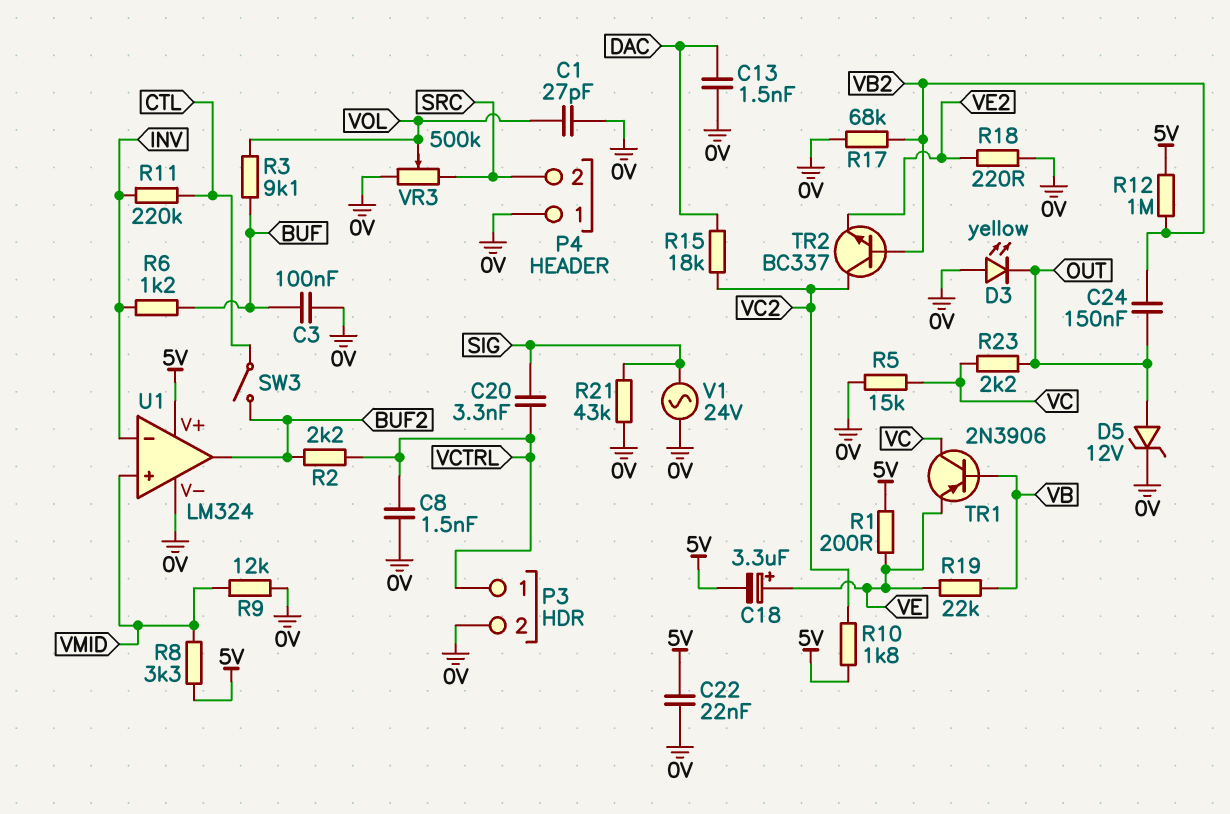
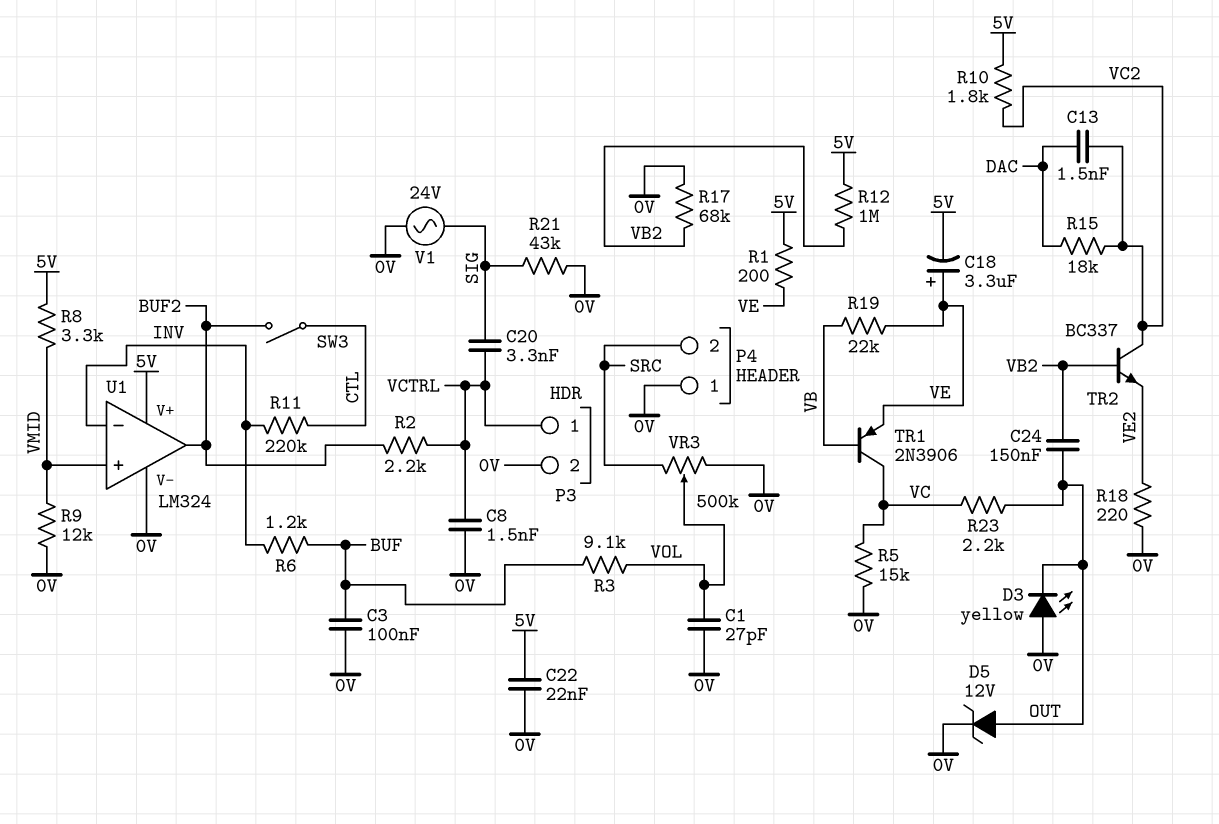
C13: 1.5nF (0V, DAC) -> 1.5nF (DAC, VC2)

